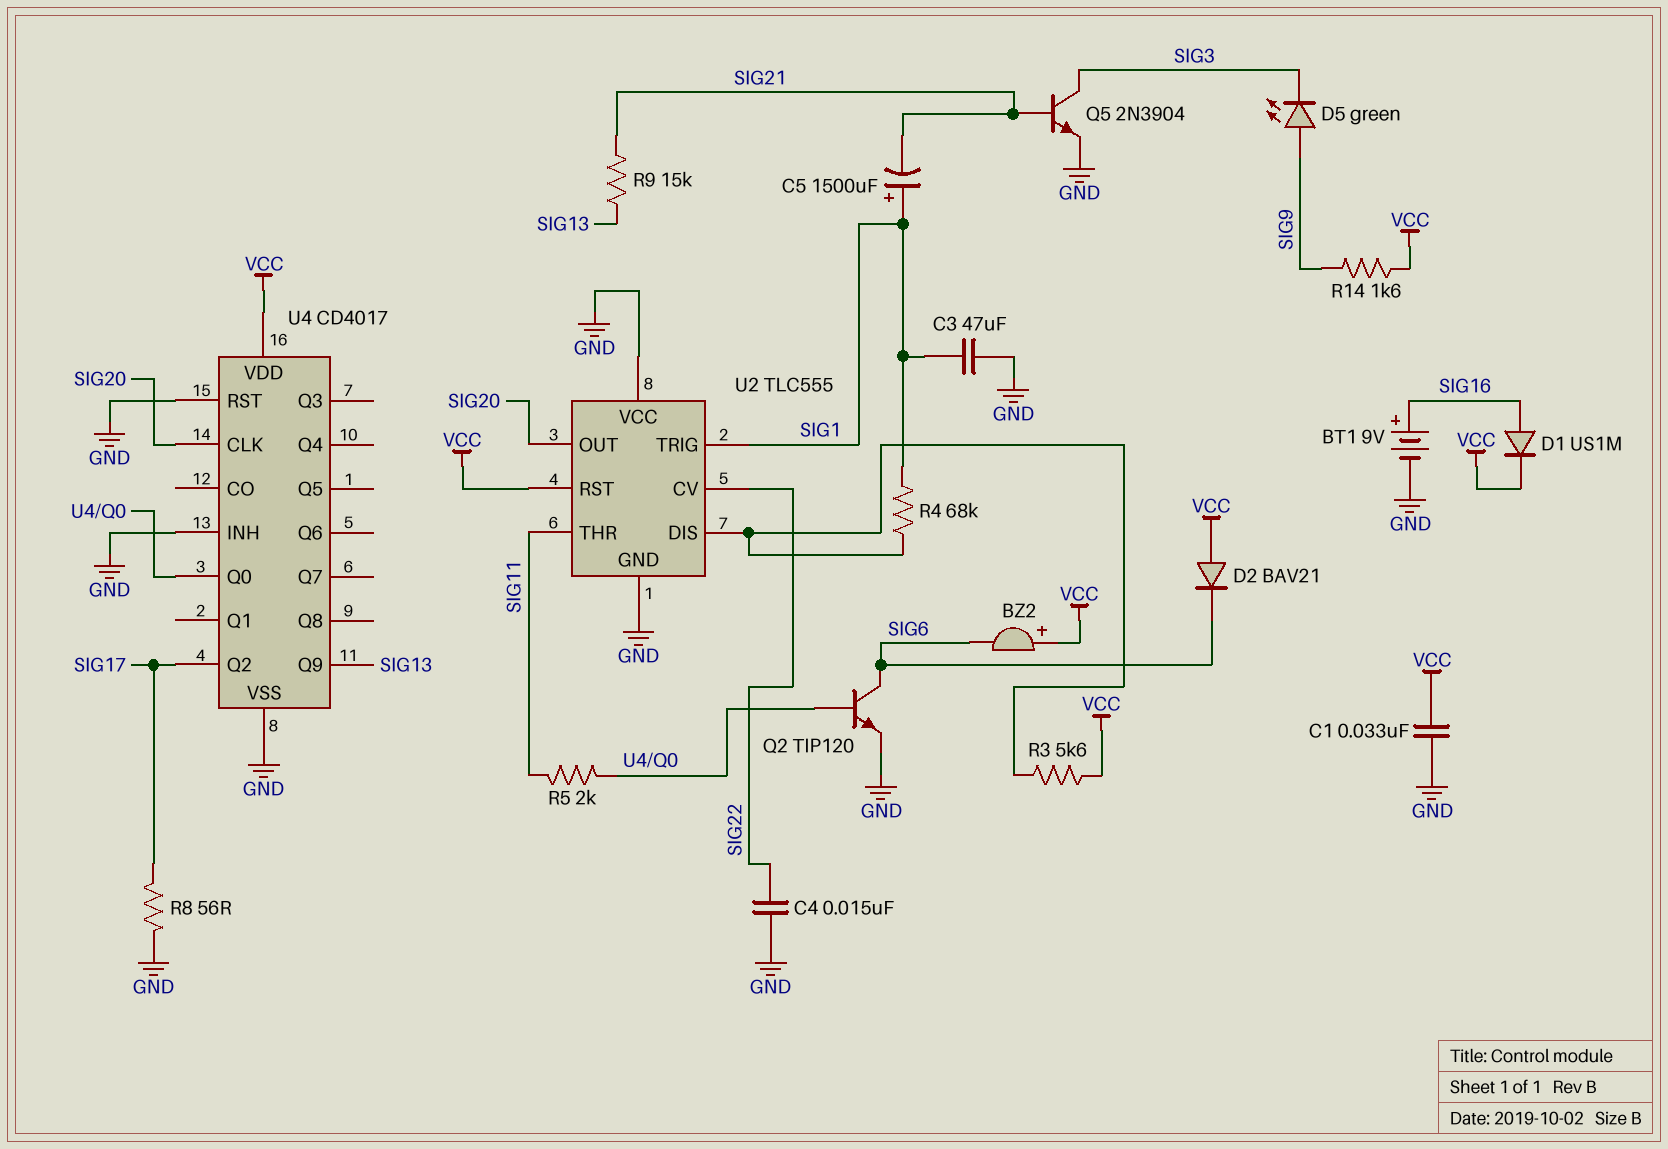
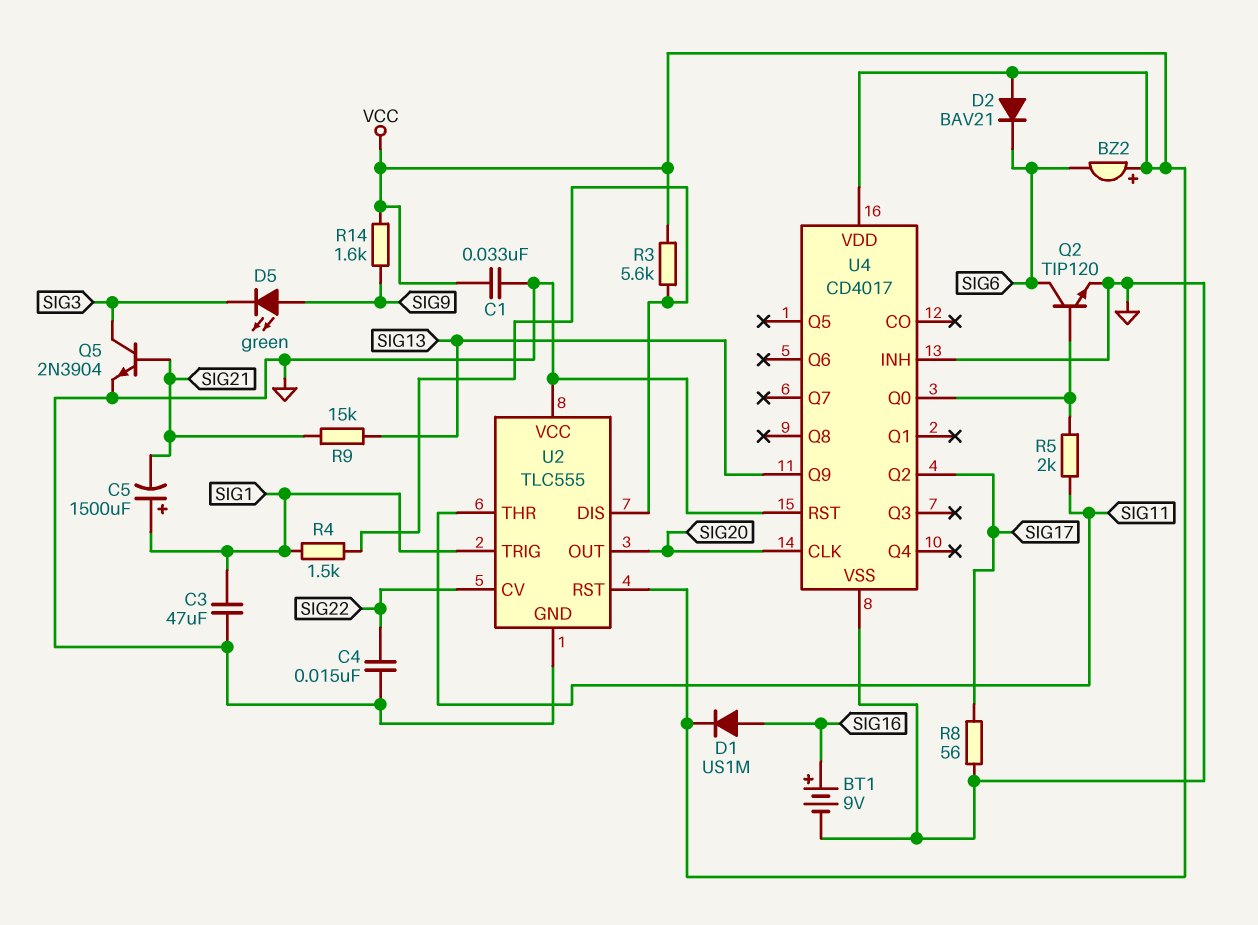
R4: 68k (SIG1, U2/DIS) -> 1.5k (SIG1, U2/DIS)

